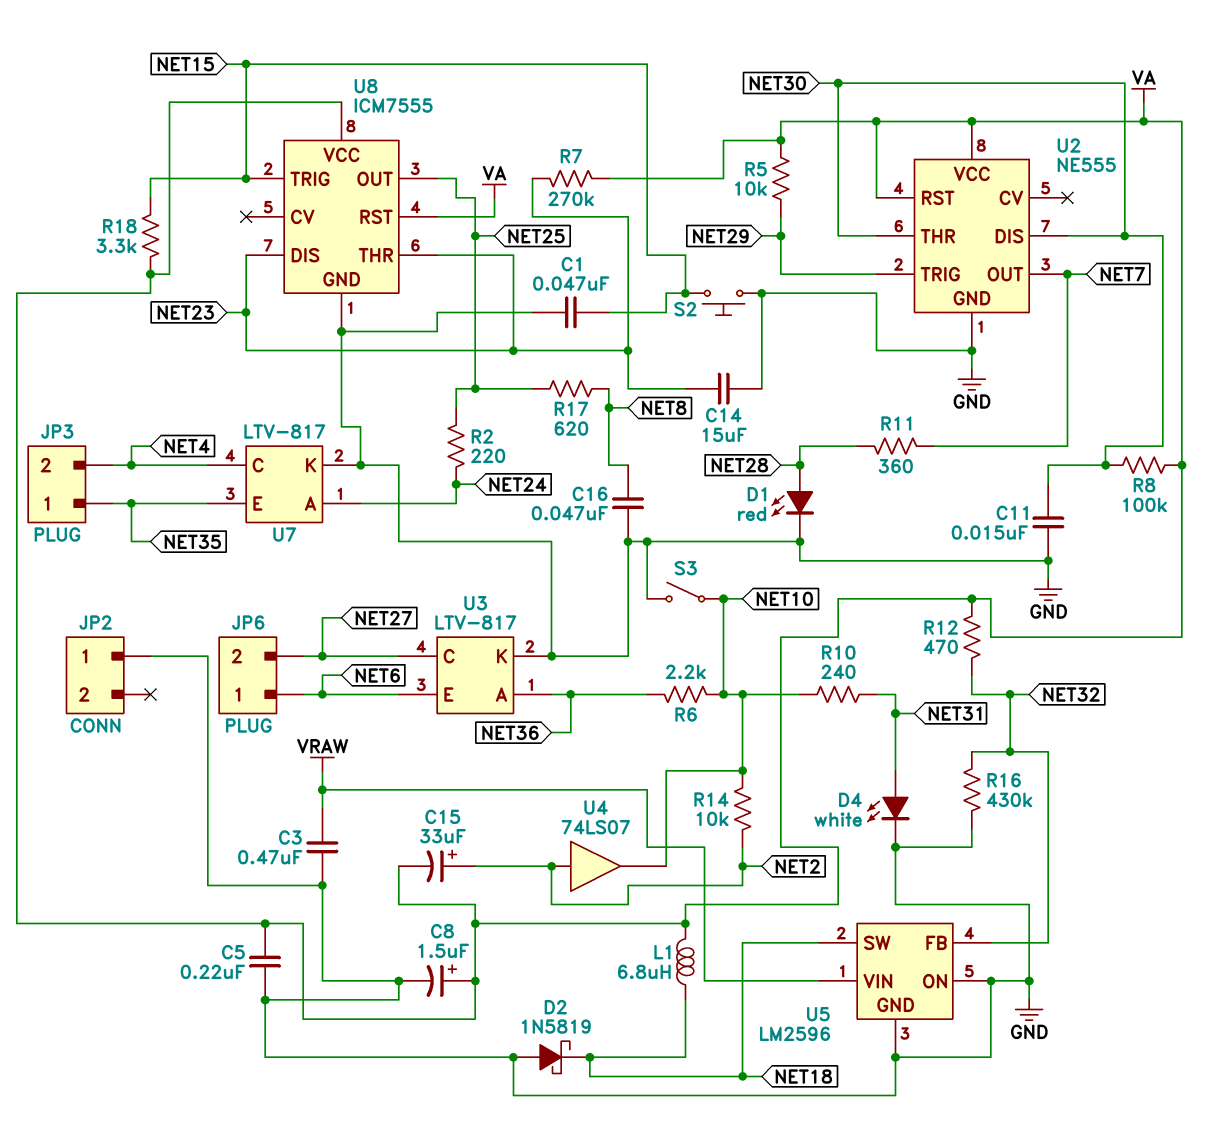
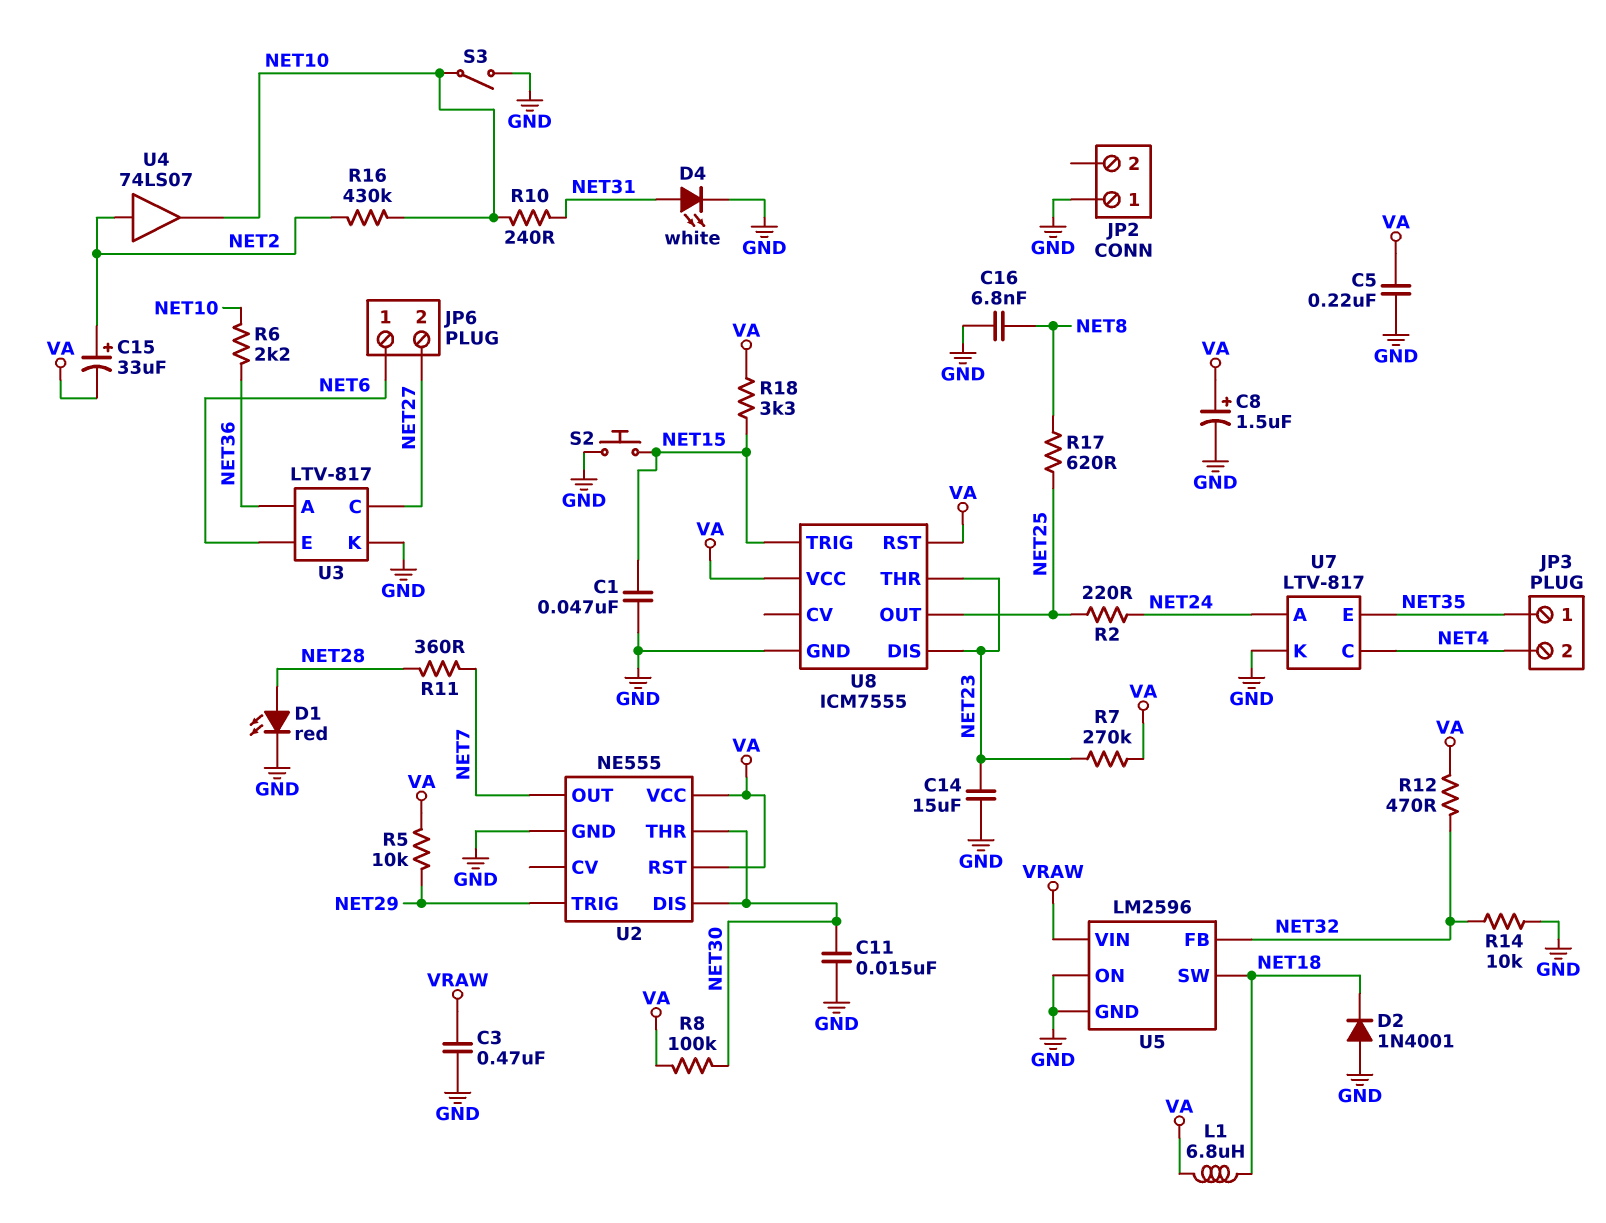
C16: 47nF (GND, NET8) -> 6.8nF (GND, NET8)
D2: schottky 1N5819 (A GND, K NET18) -> diode 1N4001 (A GND, K NET18)
R14: 10k (NET2, NET10) -> 10k (GND, NET32)
R16: 430k (GND, NET32) -> 430k (NET2, NET10)

